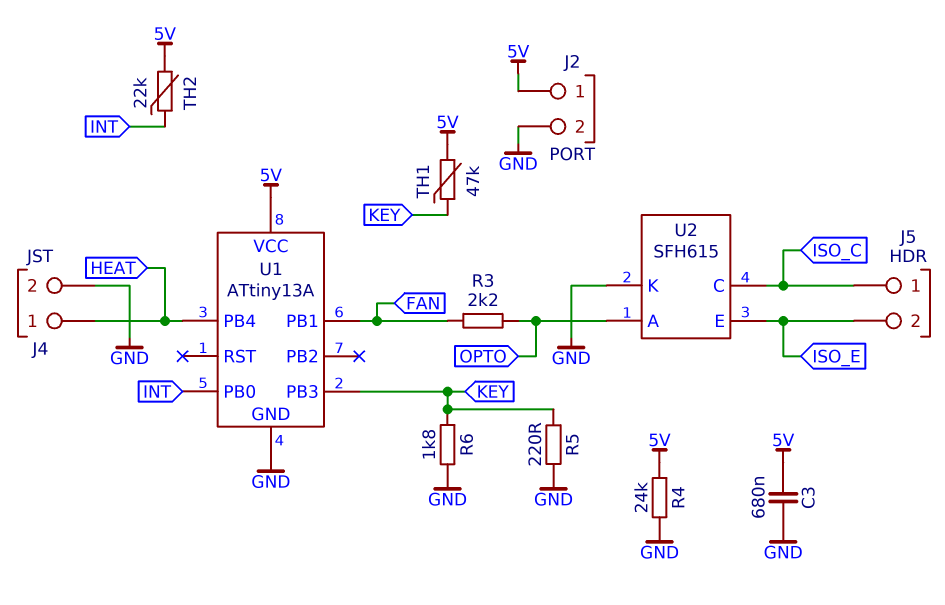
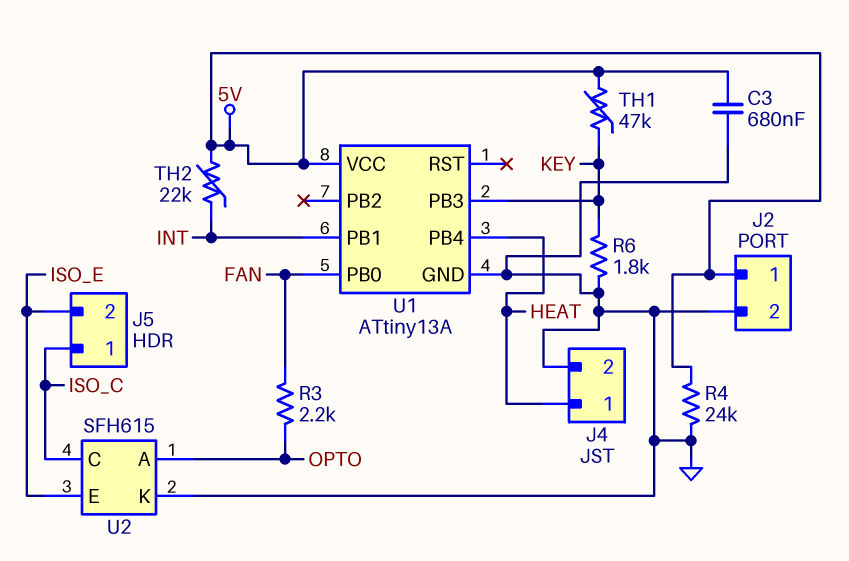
R5: 220 (GND, KEY) -> none
U1 pin PB0: INT -> FAN
U1 pin PB1: FAN -> INT

